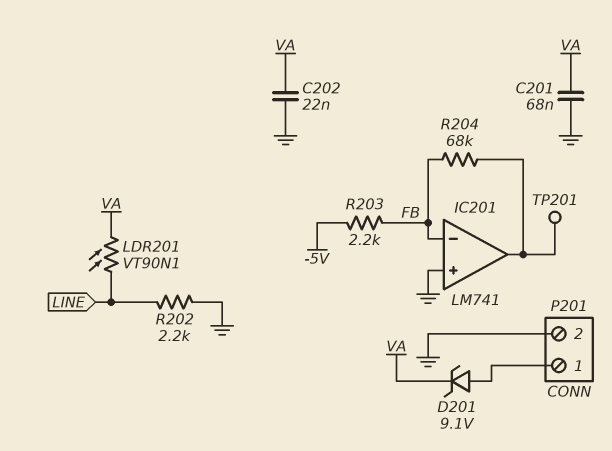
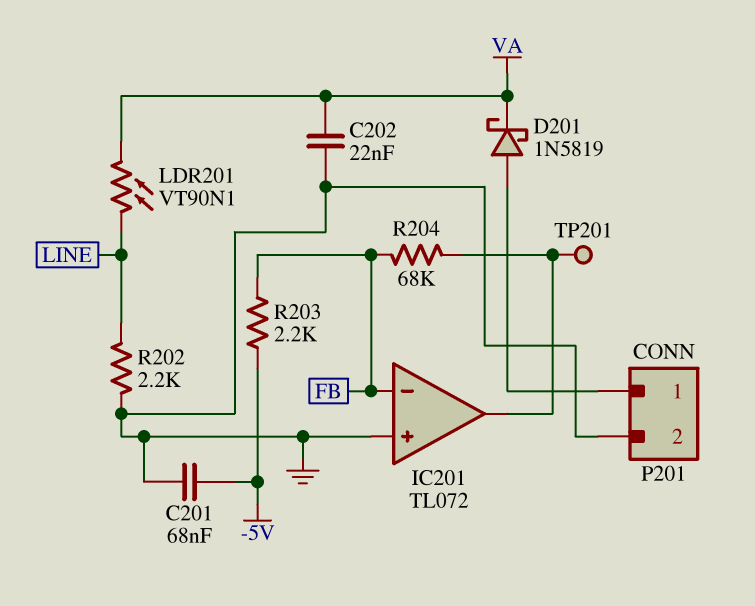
C201: 68nF (GND, VA) -> 68nF (-5V, GND)
D201: zener 9.1V (A P201/1, K VA) -> schottky 1N5819 (A P201/1, K VA)
IC201: LM741 -> TL072

